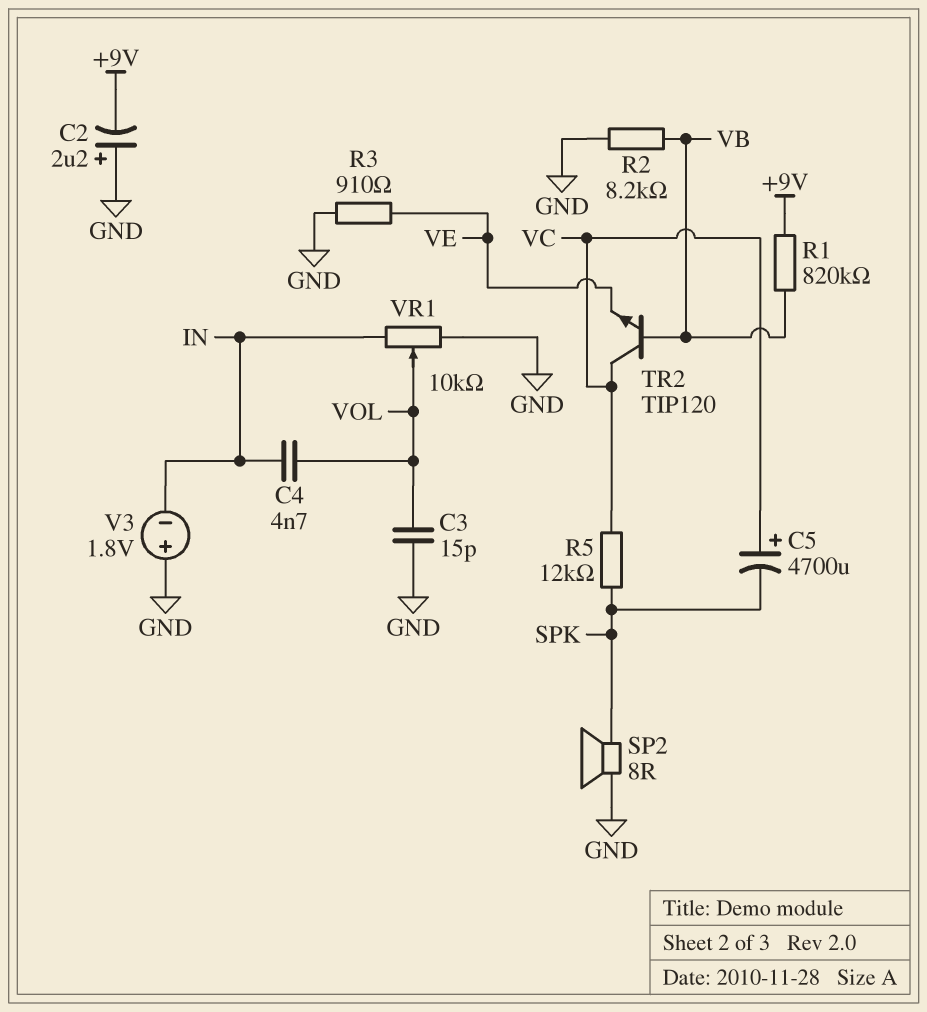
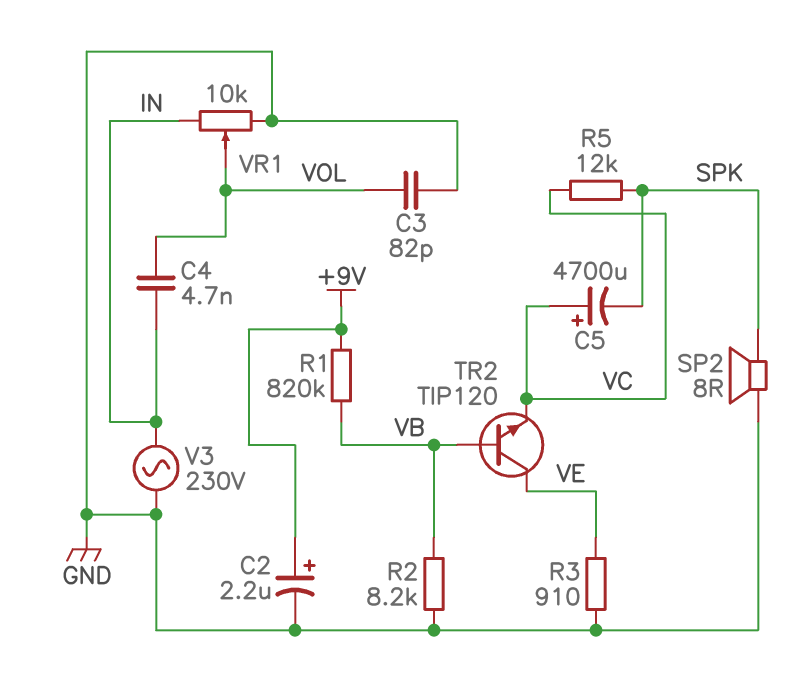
C2: 2.2uF (plus GND, minus +9V) -> 2.2uF (plus +9V, minus GND)
C3: 15pF (GND, VOL) -> 82pF (GND, VOL)
TR2: NPN TIP120 (B VB, C VC, E VE) -> NPN TIP120 (B VB, C VE, E VC)
V3: 1.8V (plus GND, minus IN) -> AC 230V (GND, IN)

